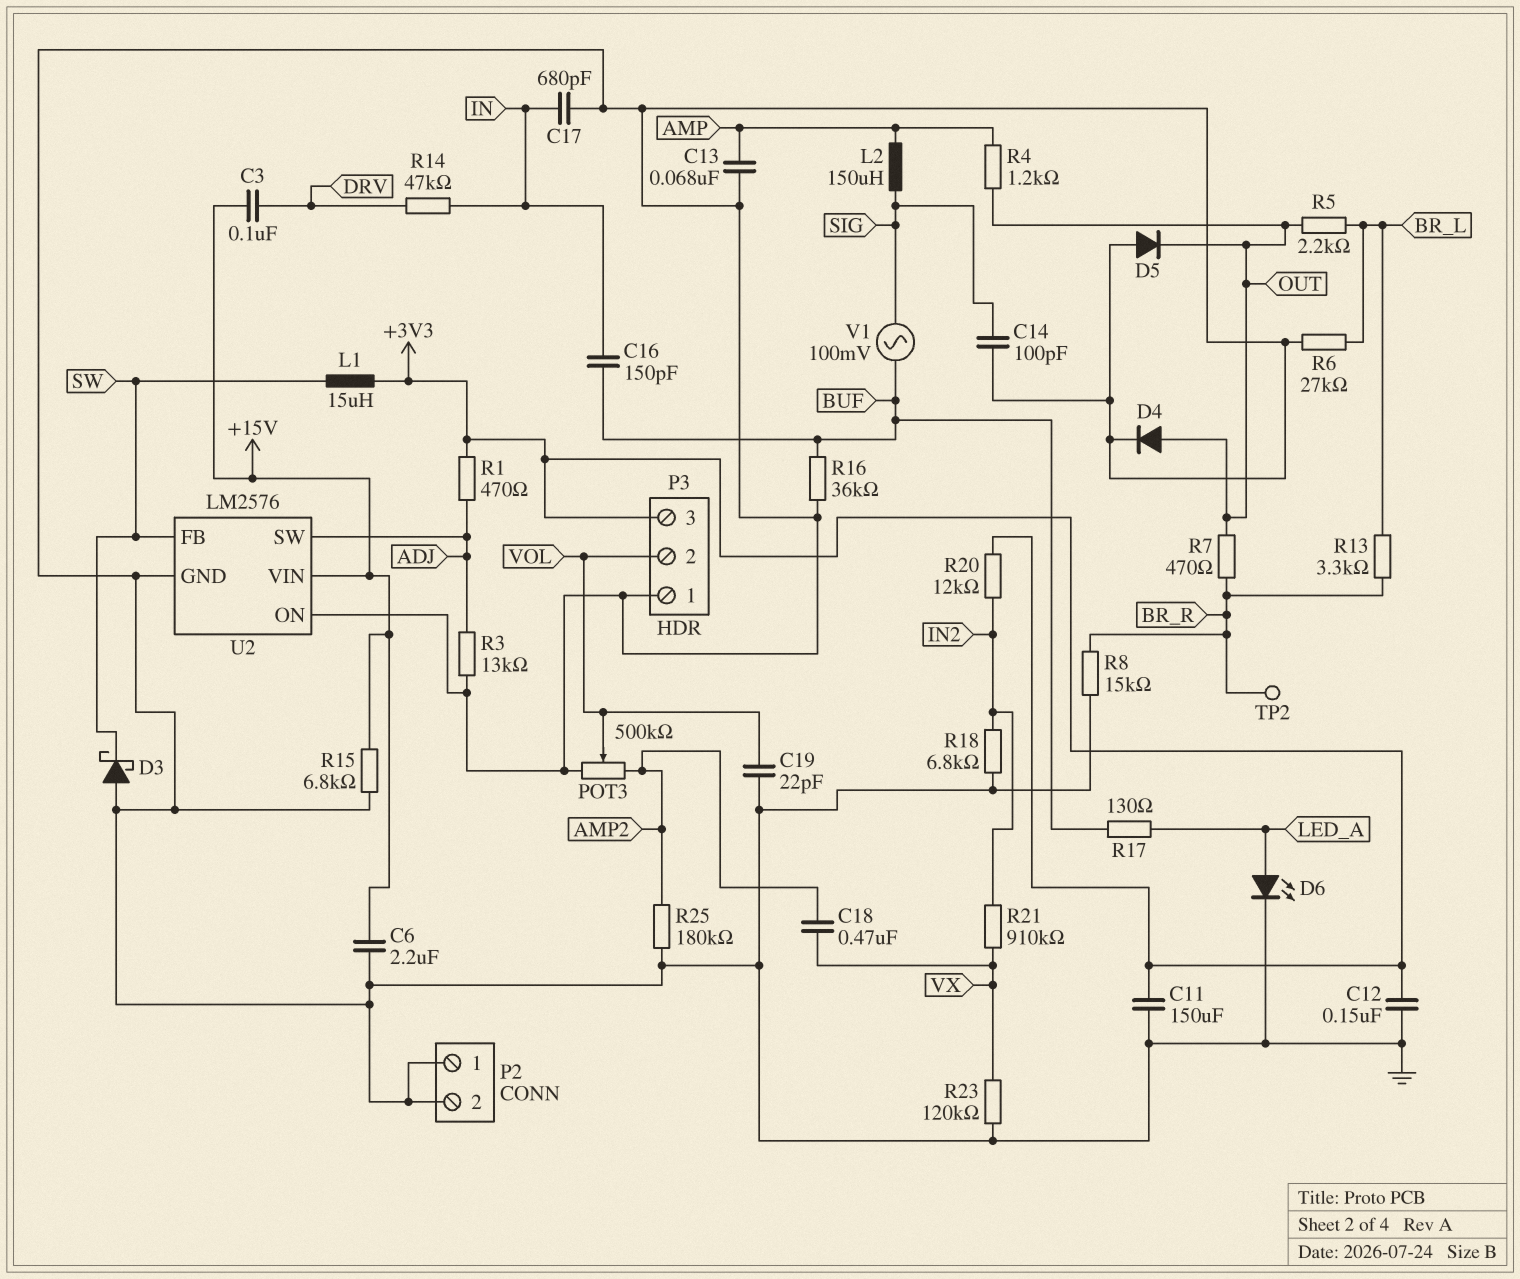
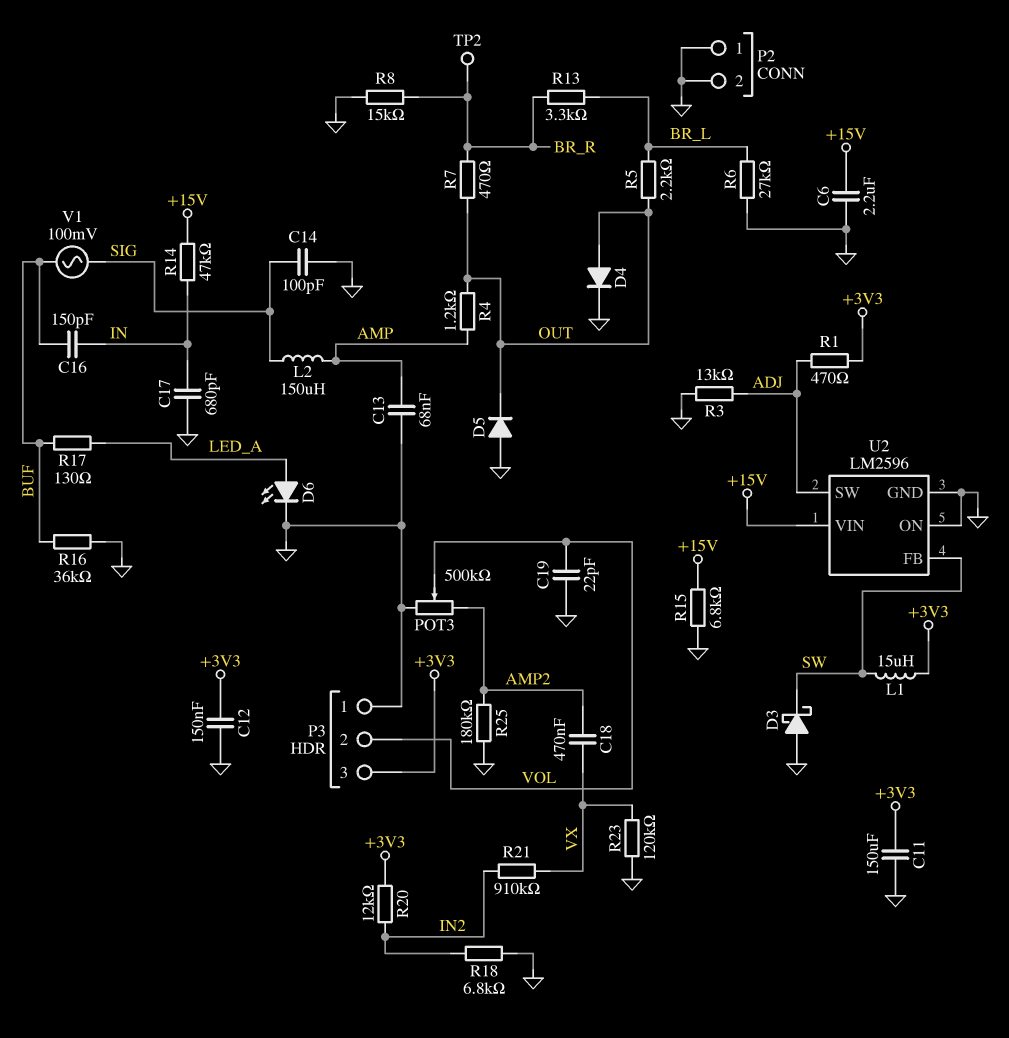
C3: 100nF (+15V, DRV) -> none
R14: 47k (DRV, IN) -> 47k (+15V, IN)
U2: LM2576 -> LM2596

